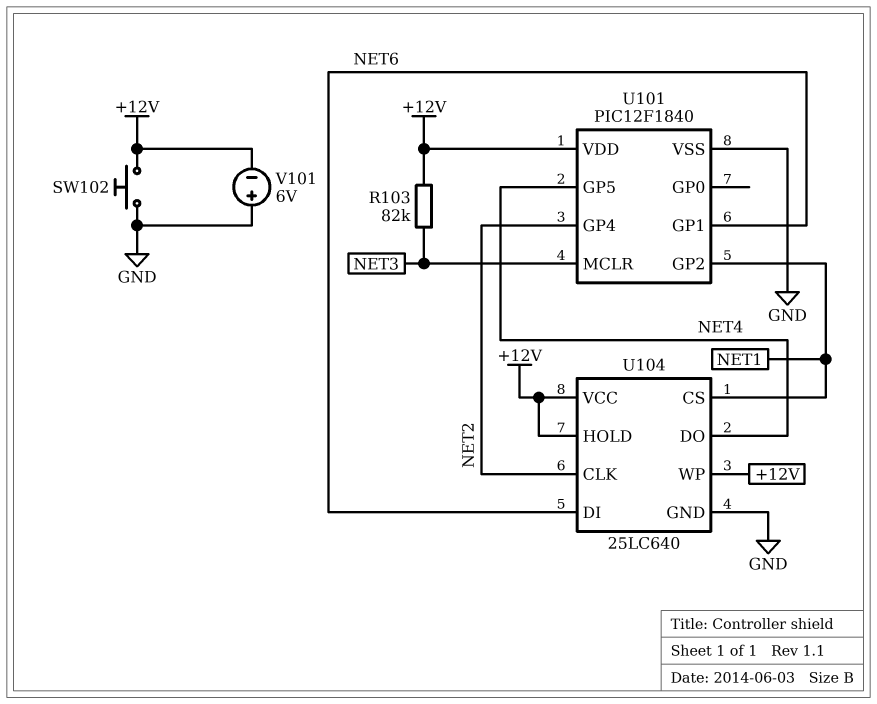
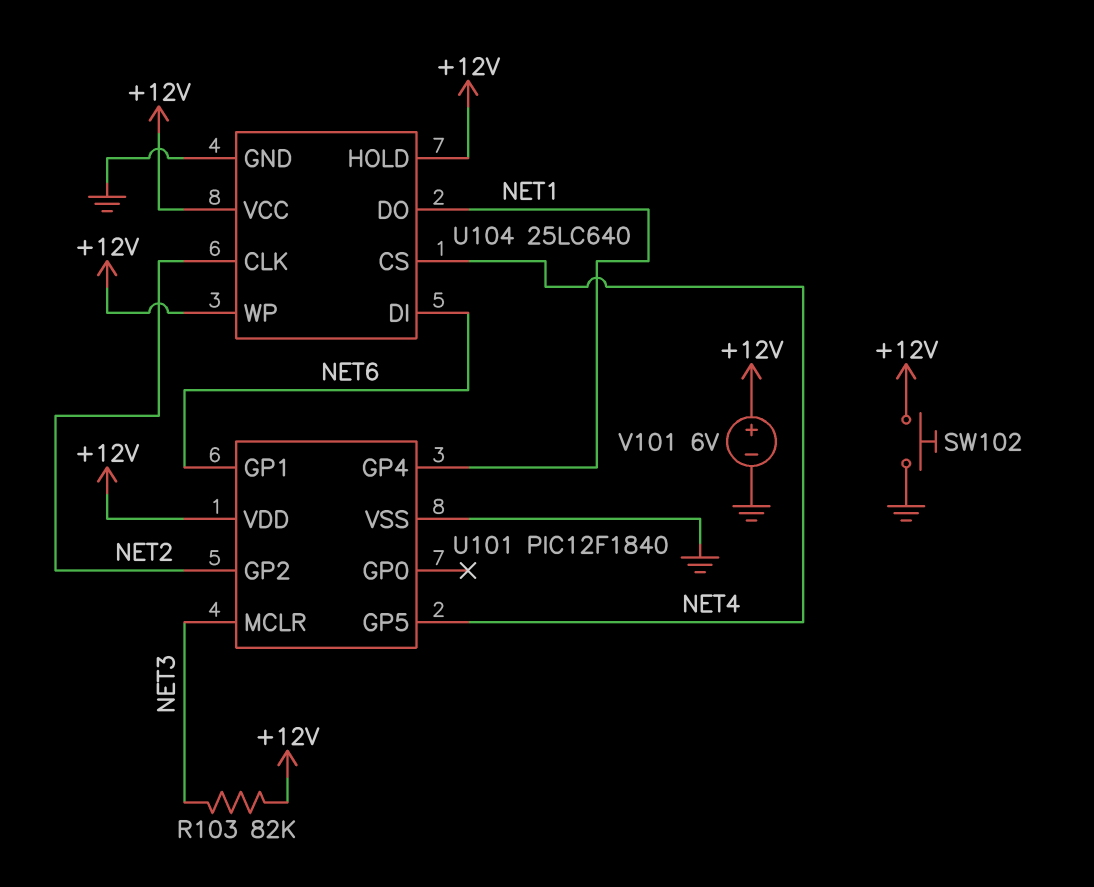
U101 pin GP2: NET1 -> NET2
U101 pin GP4: NET2 -> NET1
U104 pin CS: NET1 -> NET4
U104 pin DO: NET4 -> NET1
V101: 6V (plus GND, minus +12V) -> 6V (plus +12V, minus GND)

